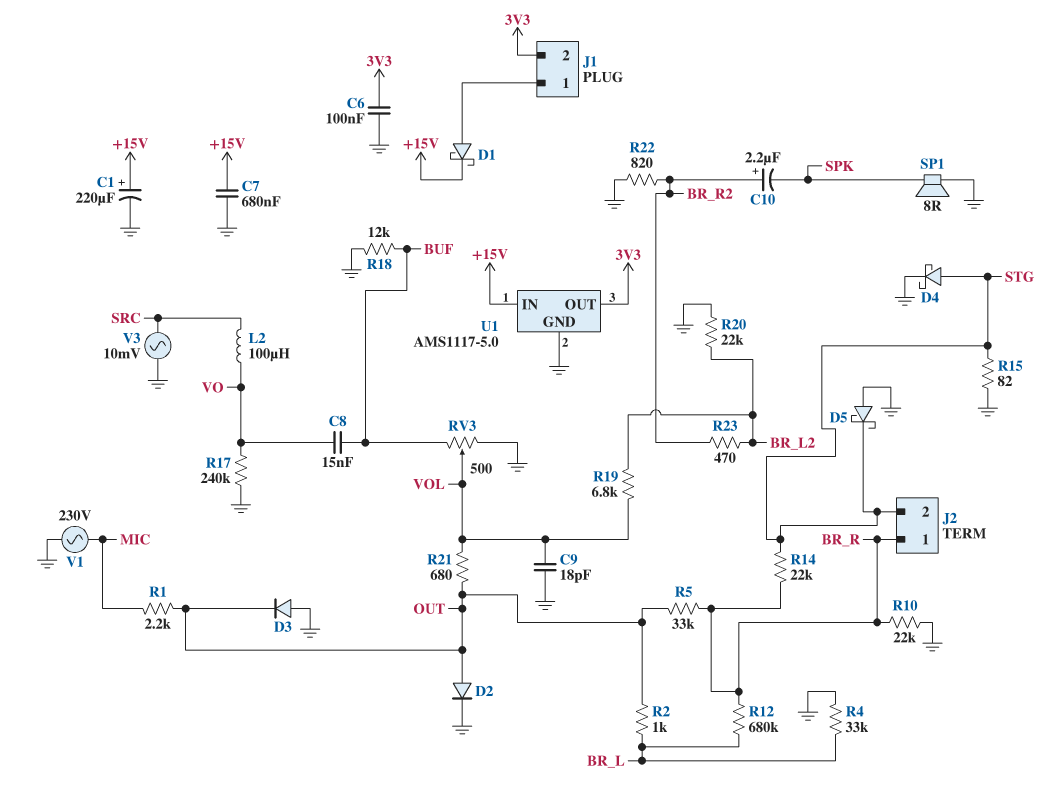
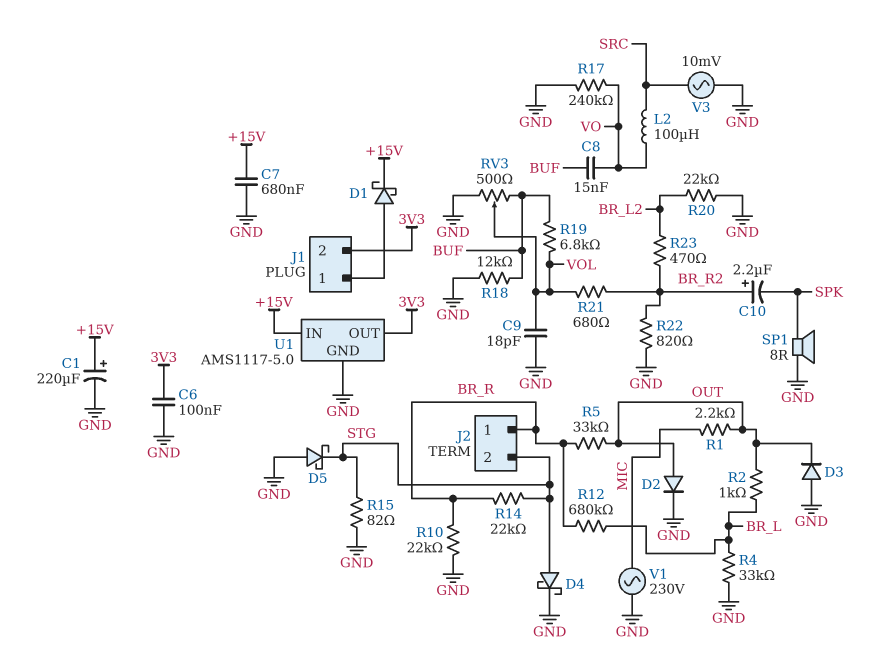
R19: 6.8k (BR_L2, VOL) -> 6.8k (BUF, VOL)
R21: 680 (OUT, VOL) -> 680 (BR_R2, VOL)

